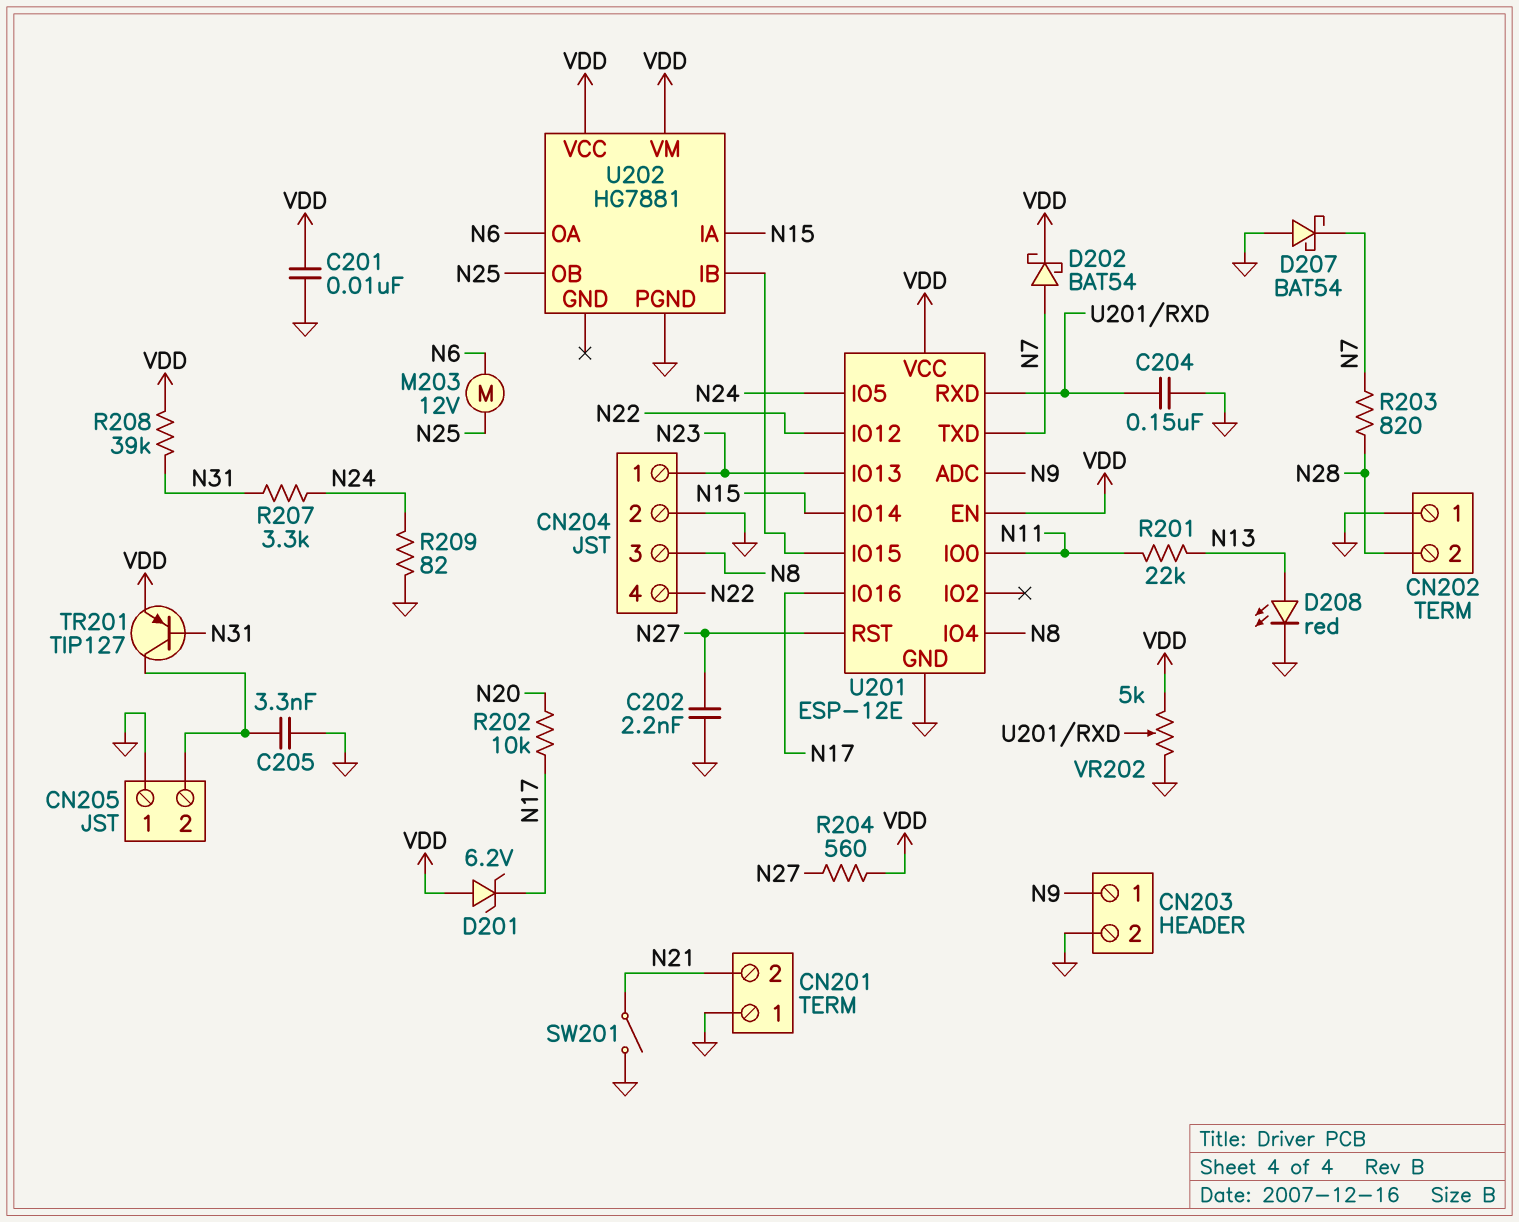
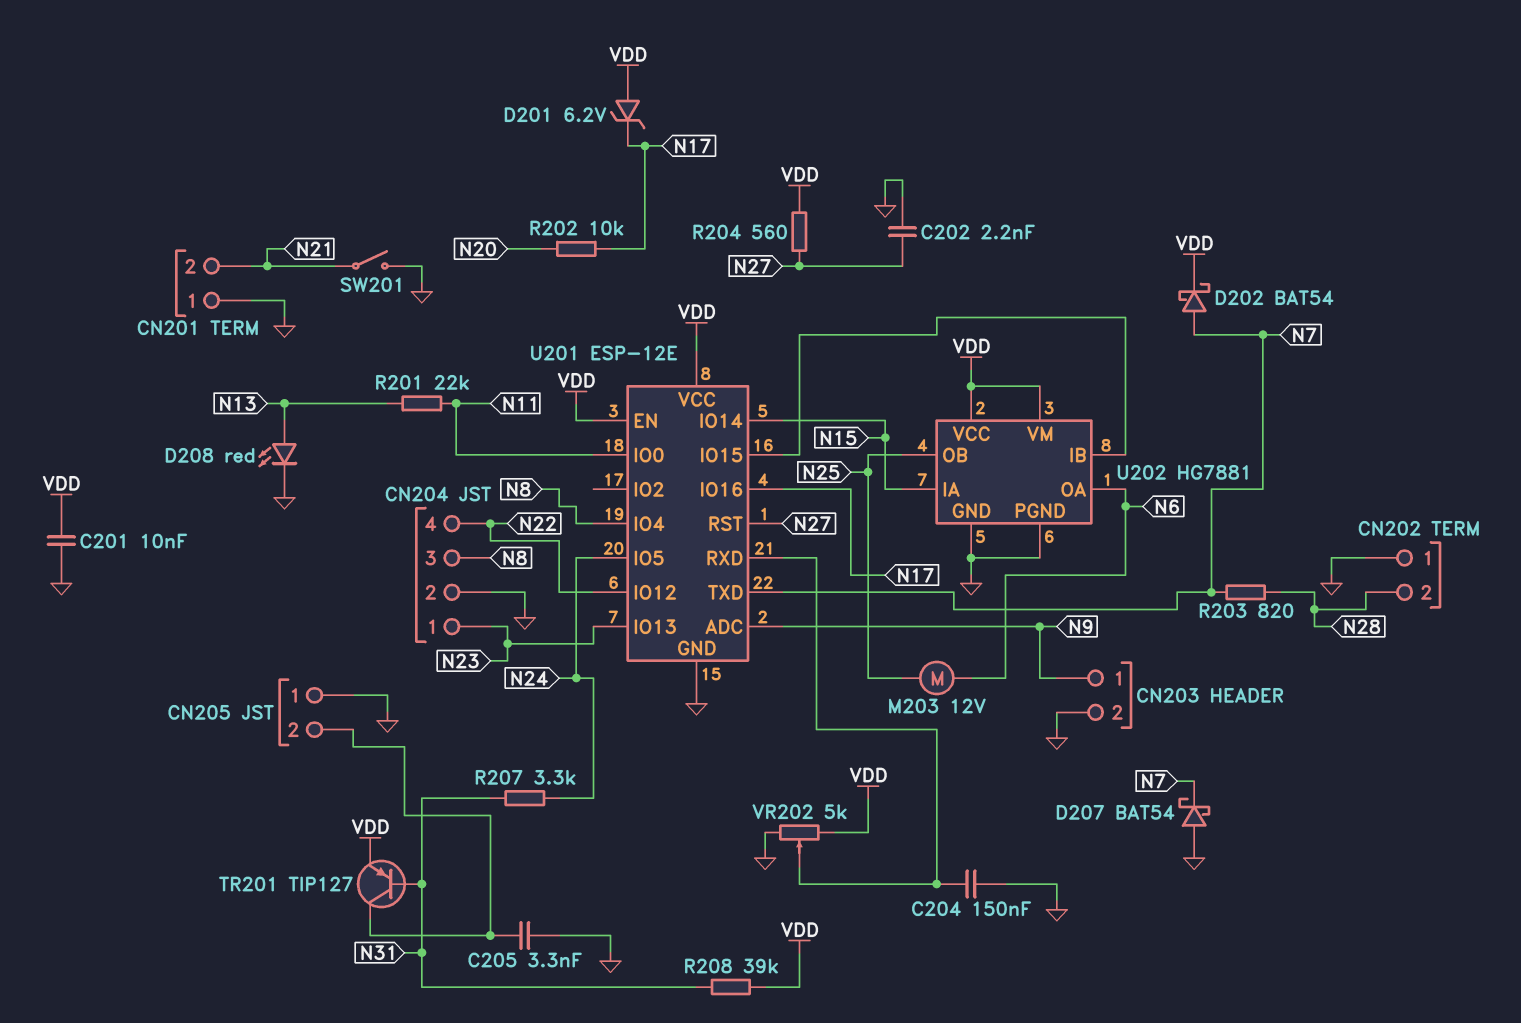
R209: 82 (GND, N24) -> none
U202 pin GND: none -> GND

